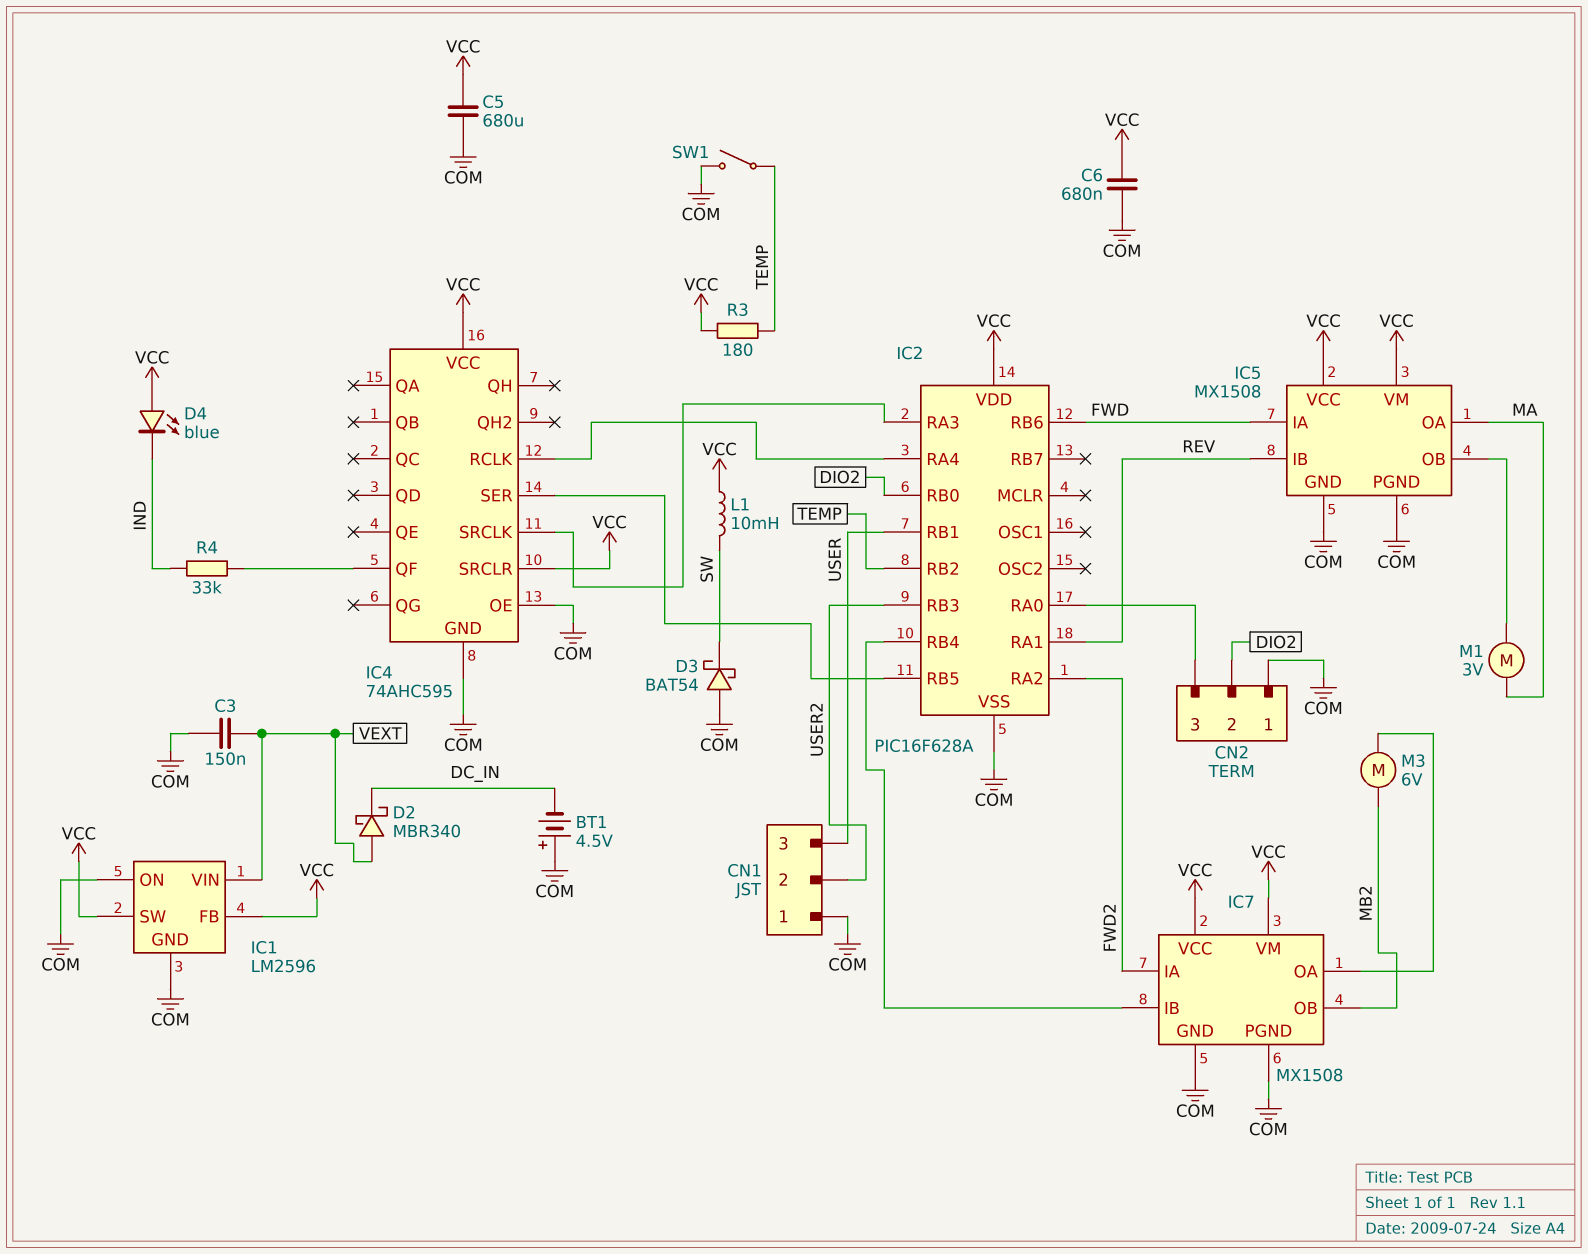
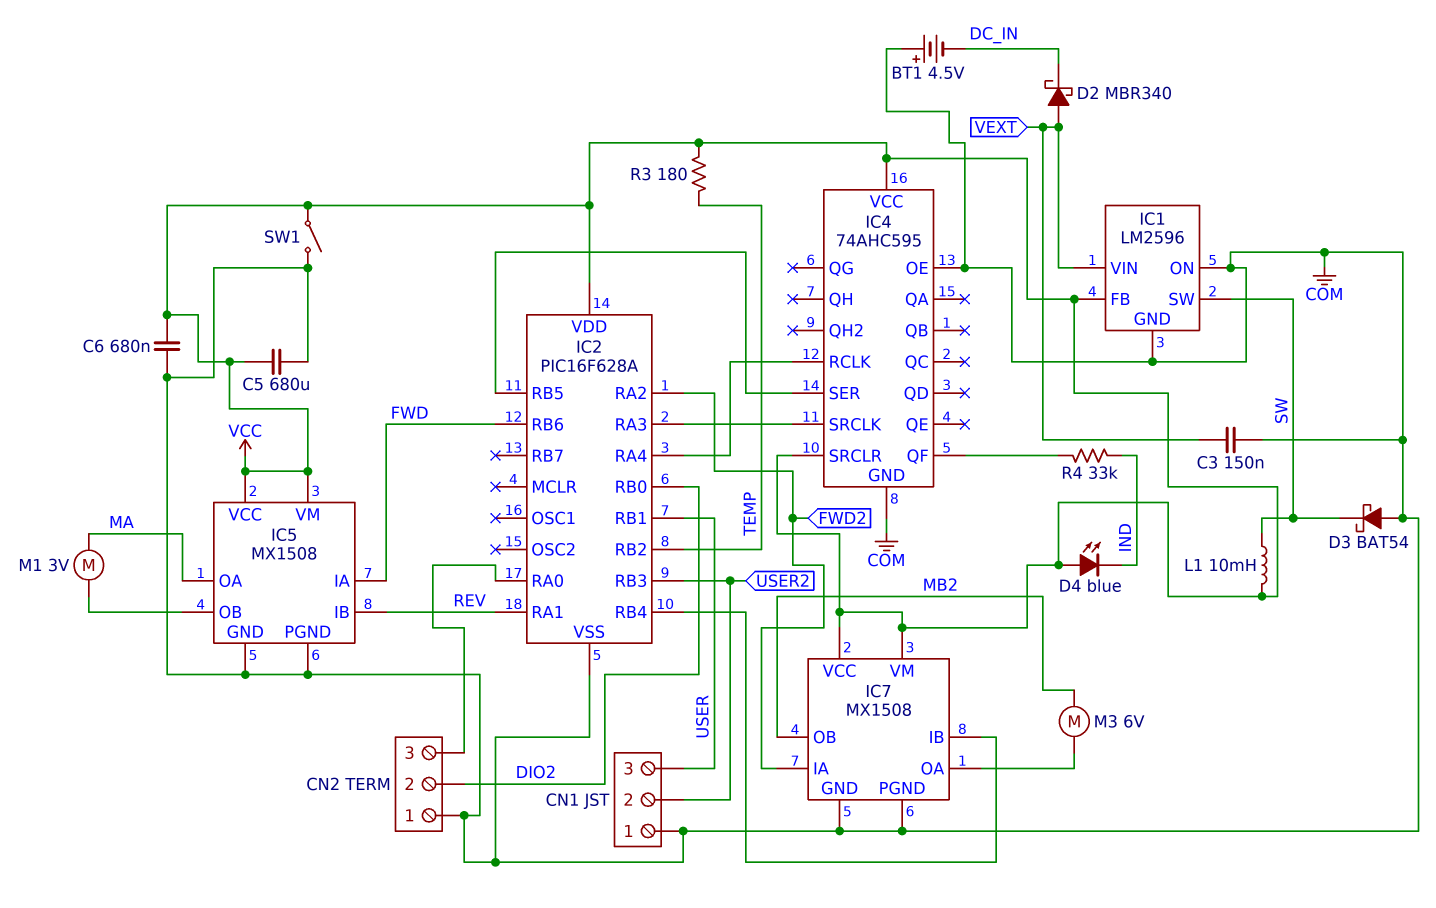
IC1 pin SW: VCC -> SW
SW1: switch (COM, TEMP) -> switch (COM, VCC)

